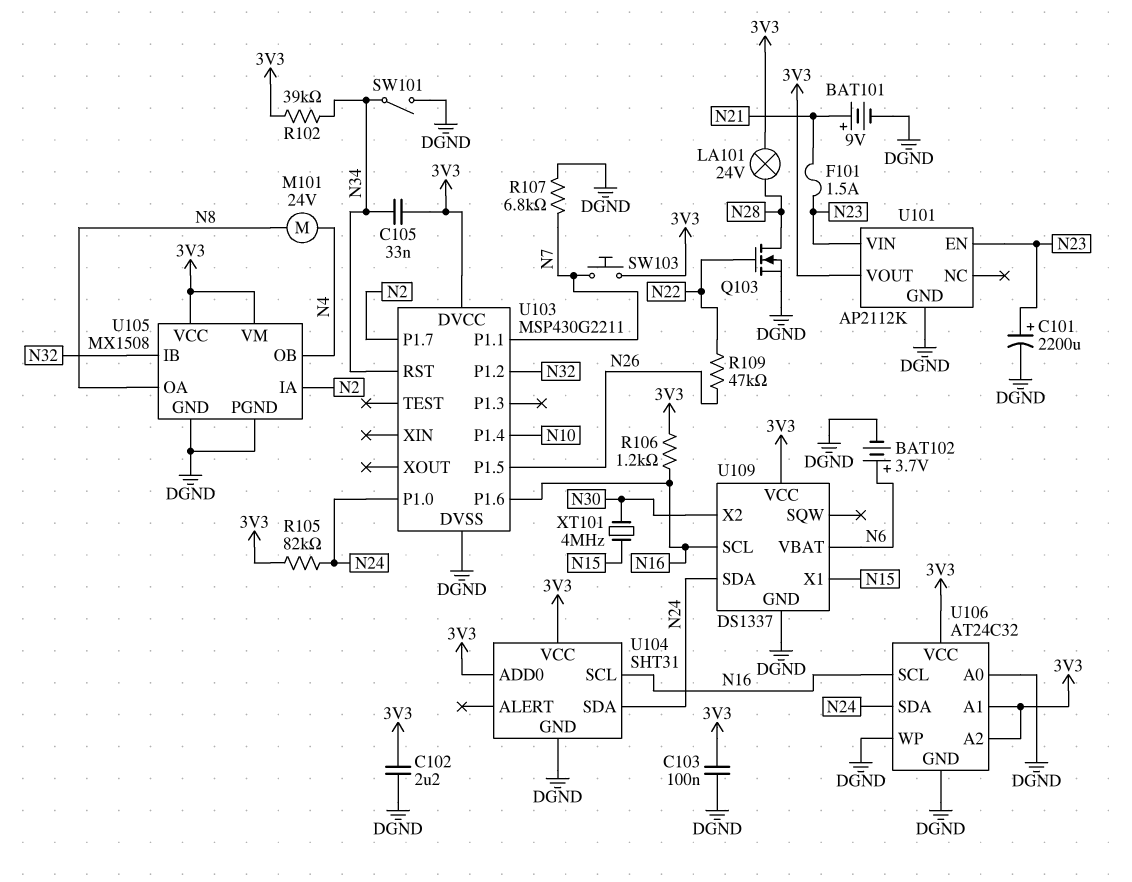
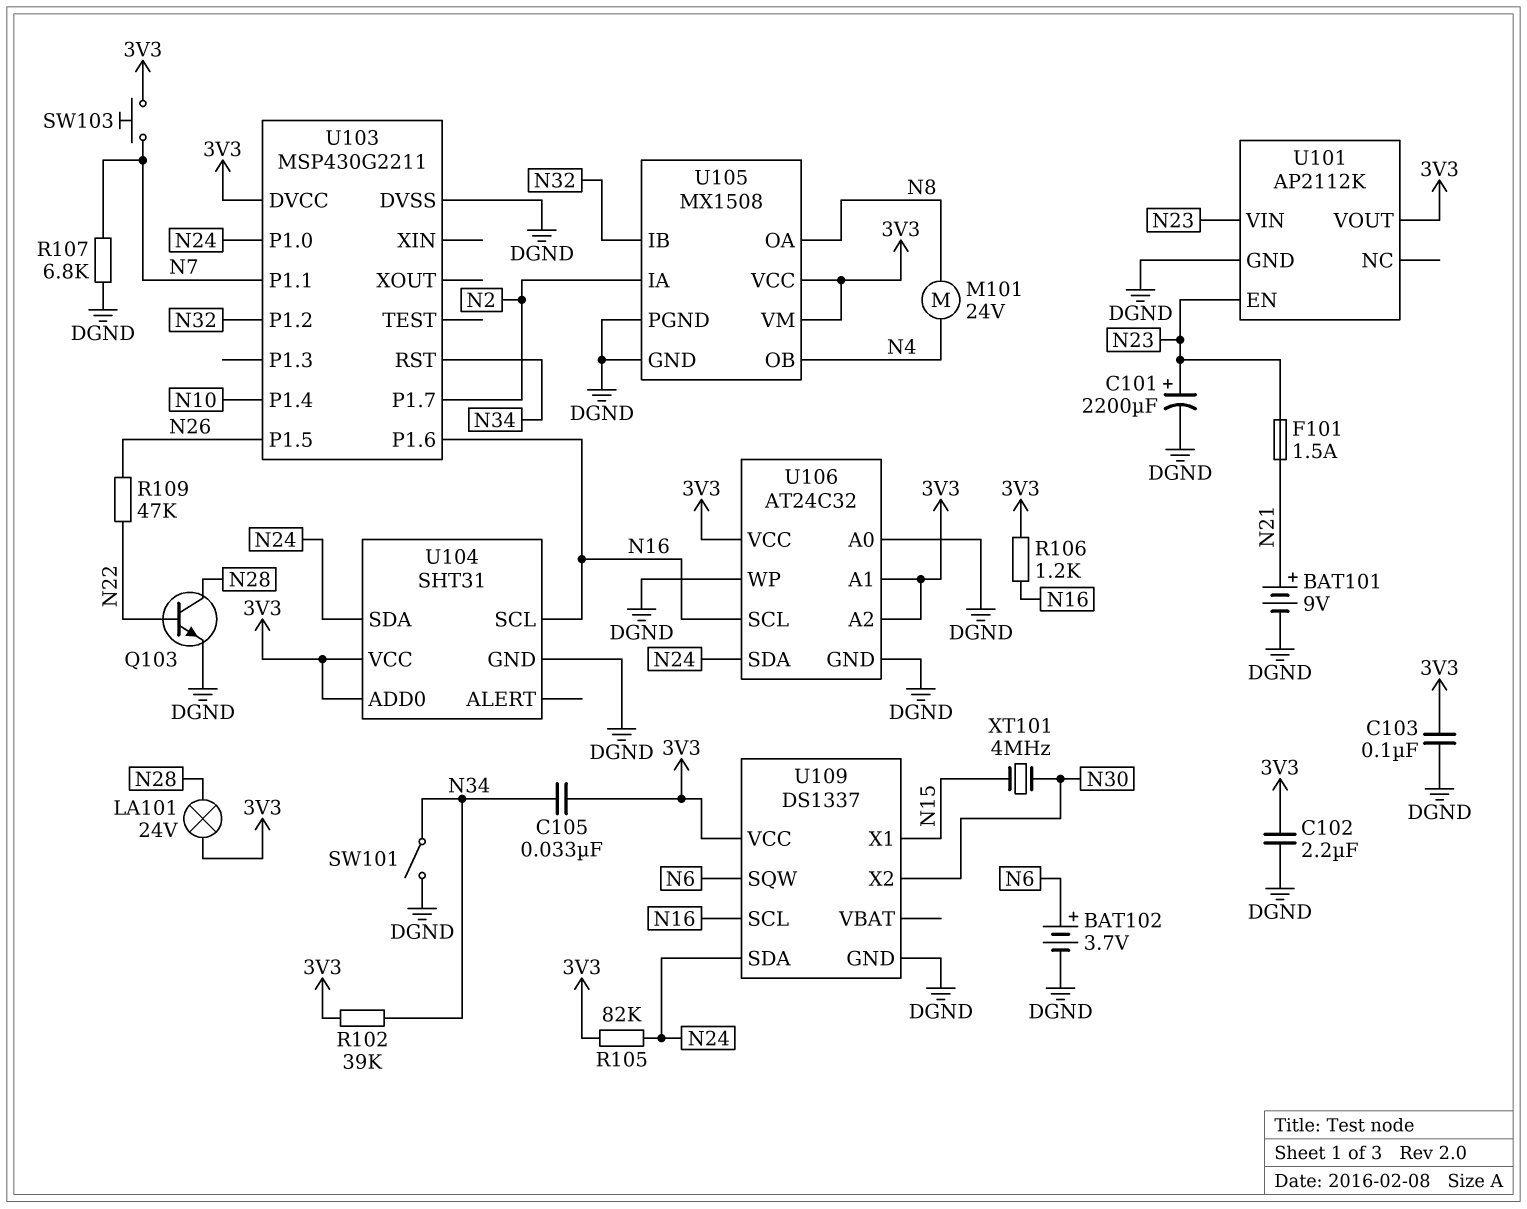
Q103: NMOS (G N22, D N28, S DGND) -> NPN (B N22, C N28, E DGND)
U109 pin SQW: none -> N6
U109 pin VBAT: N6 -> none

